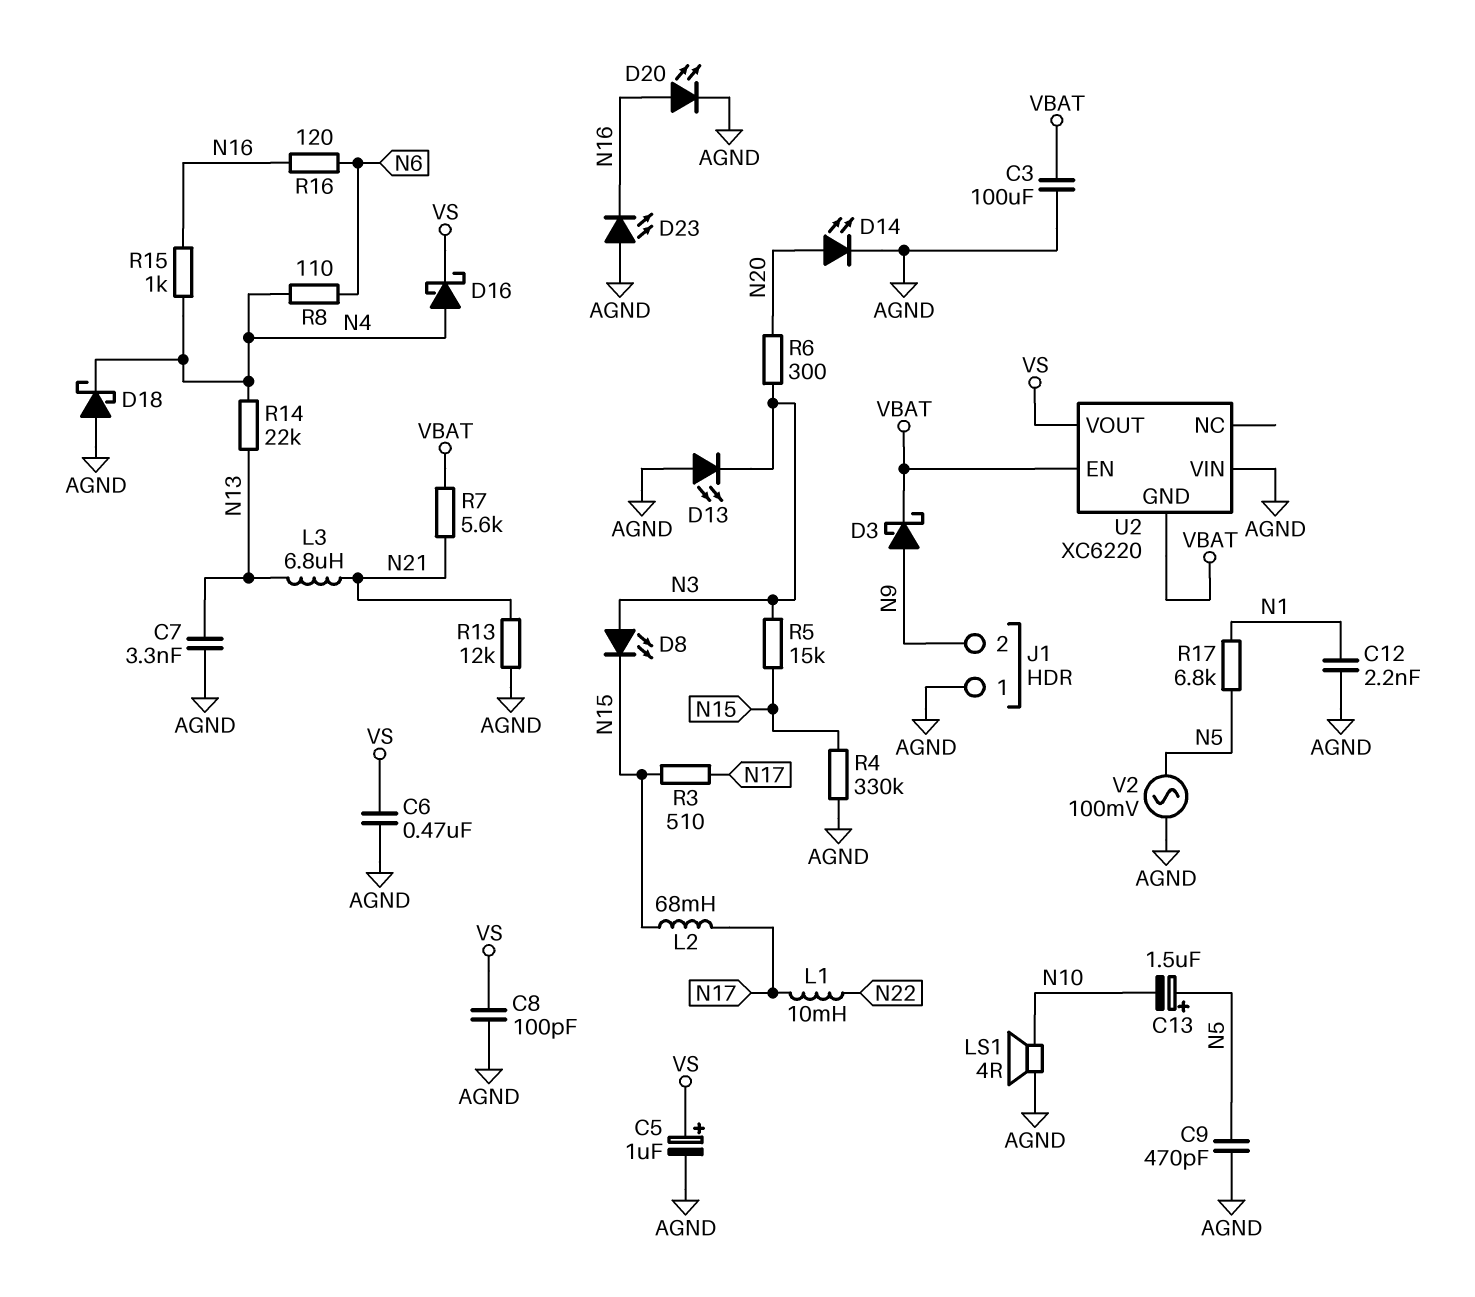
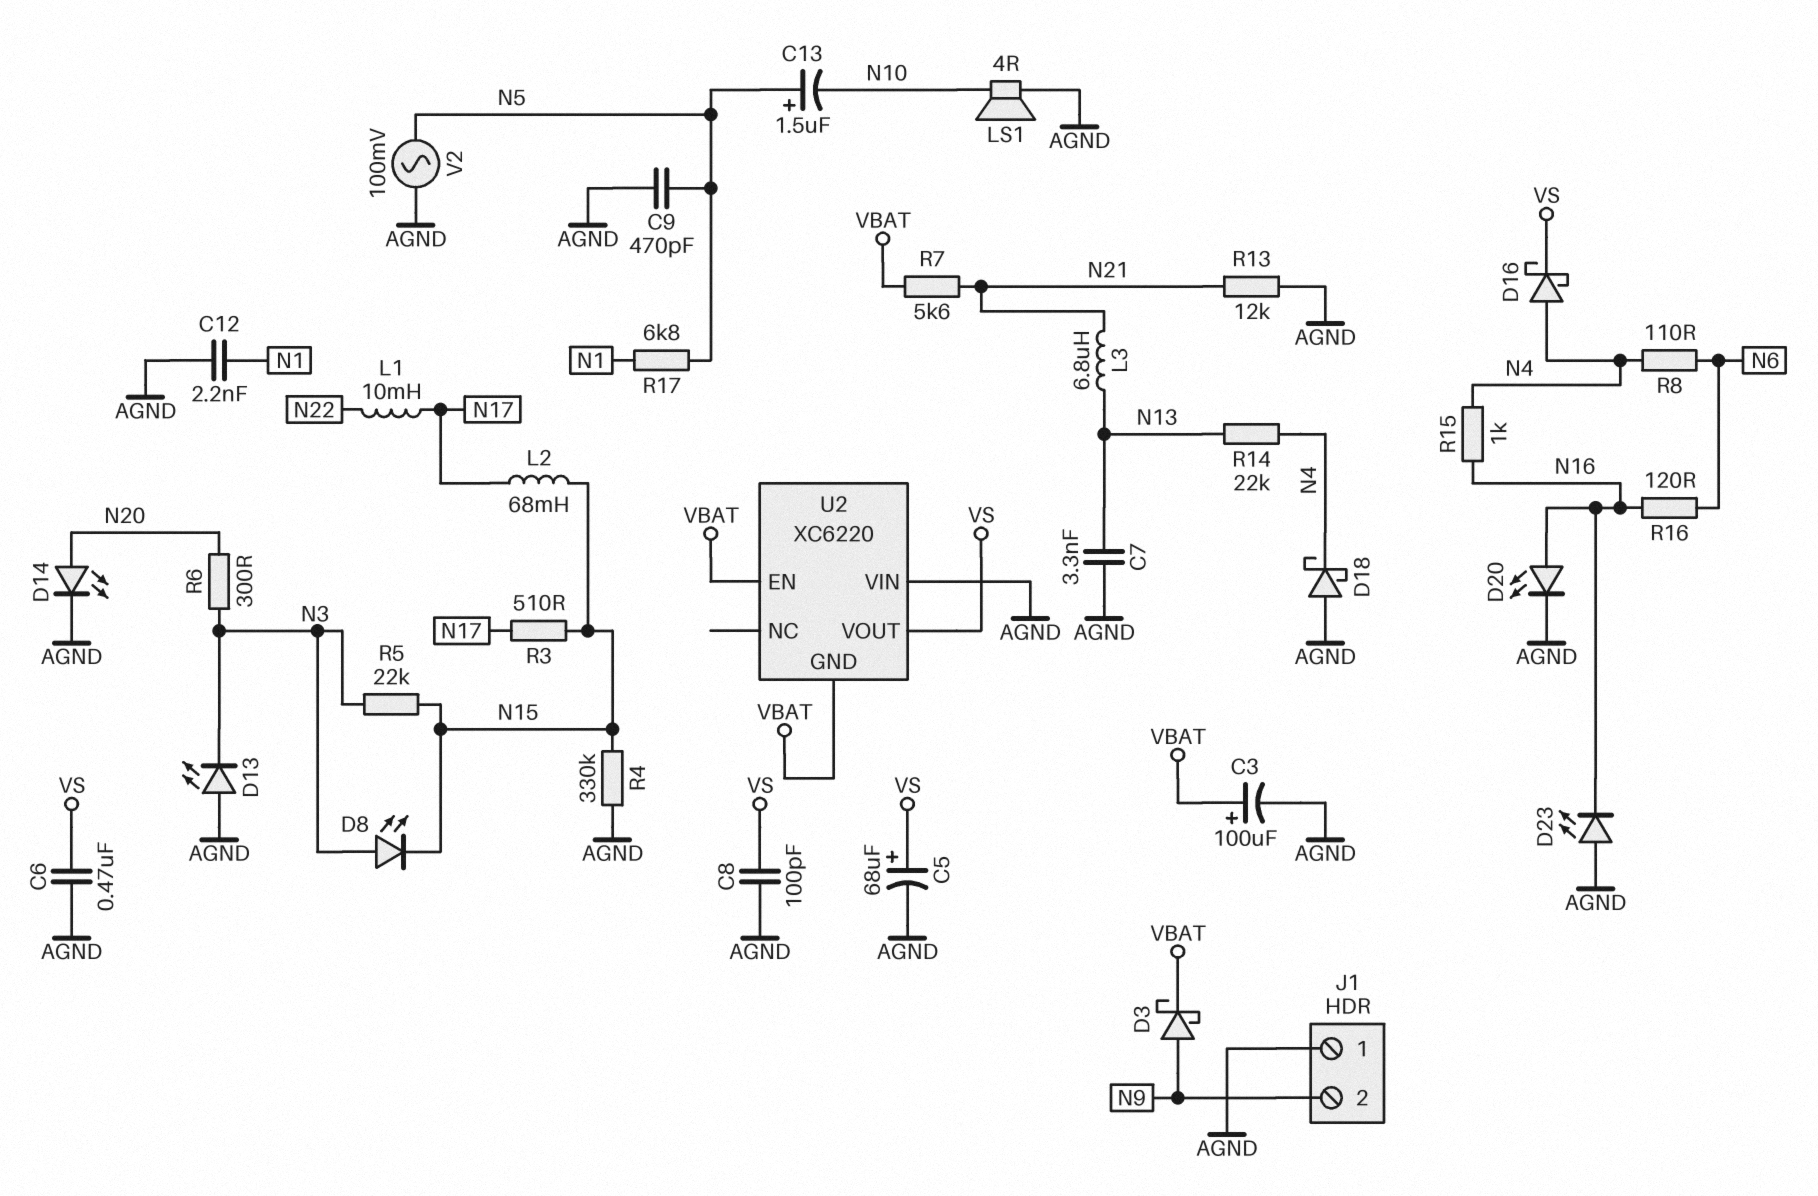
C3: 100uF (AGND, VBAT) -> 100uF (plus VBAT, minus AGND)
C5: 1uF (plus VS, minus AGND) -> 68uF (plus VS, minus AGND)
R5: 15k (N3, N15) -> 22k (N3, N15)

